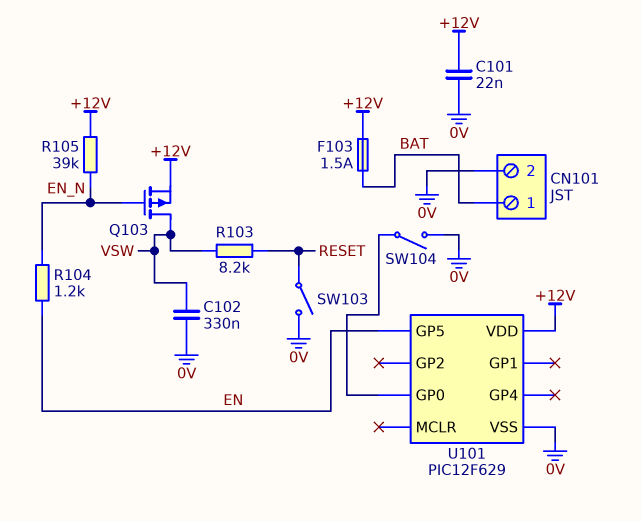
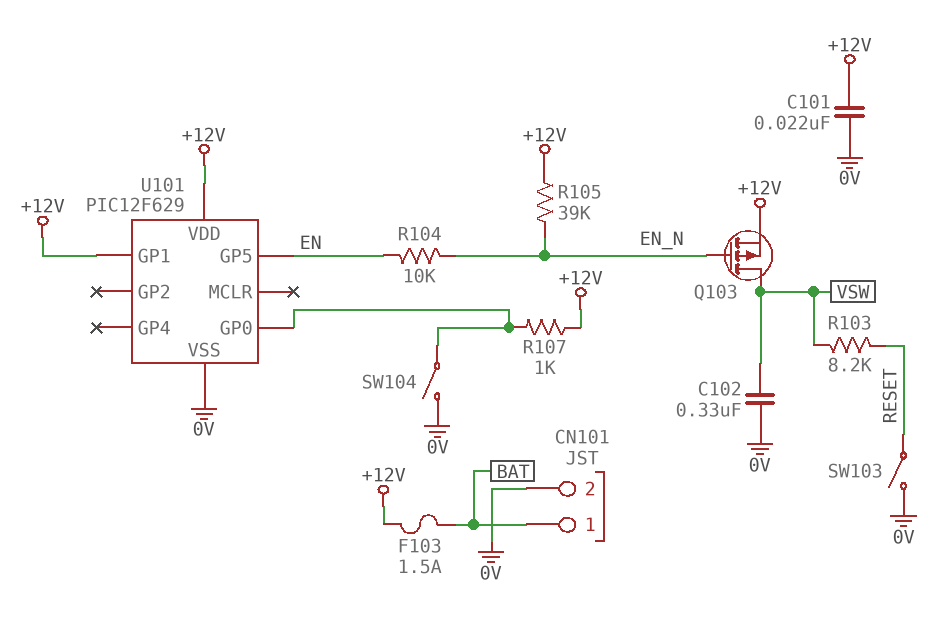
R104: 1.2k (EN, EN_N) -> 10k (EN, EN_N)
R107: none -> 1k (+12V, U101/GP0)
U101 pin GP1: none -> +12V

